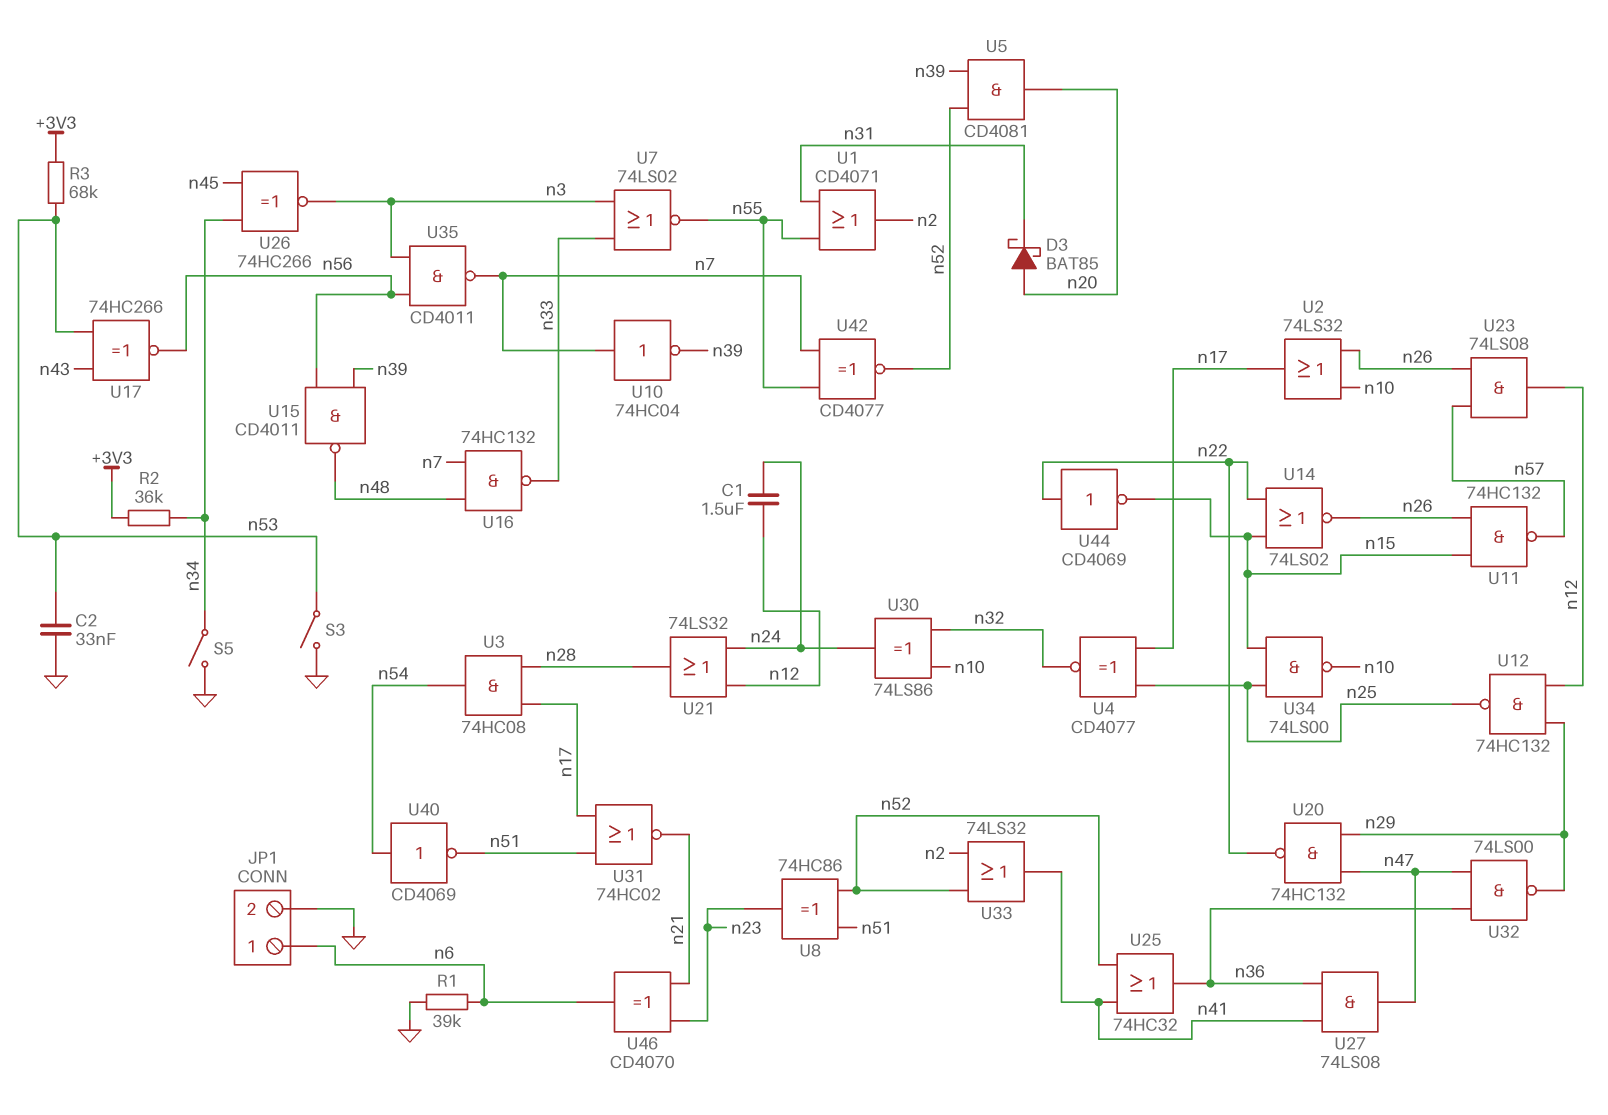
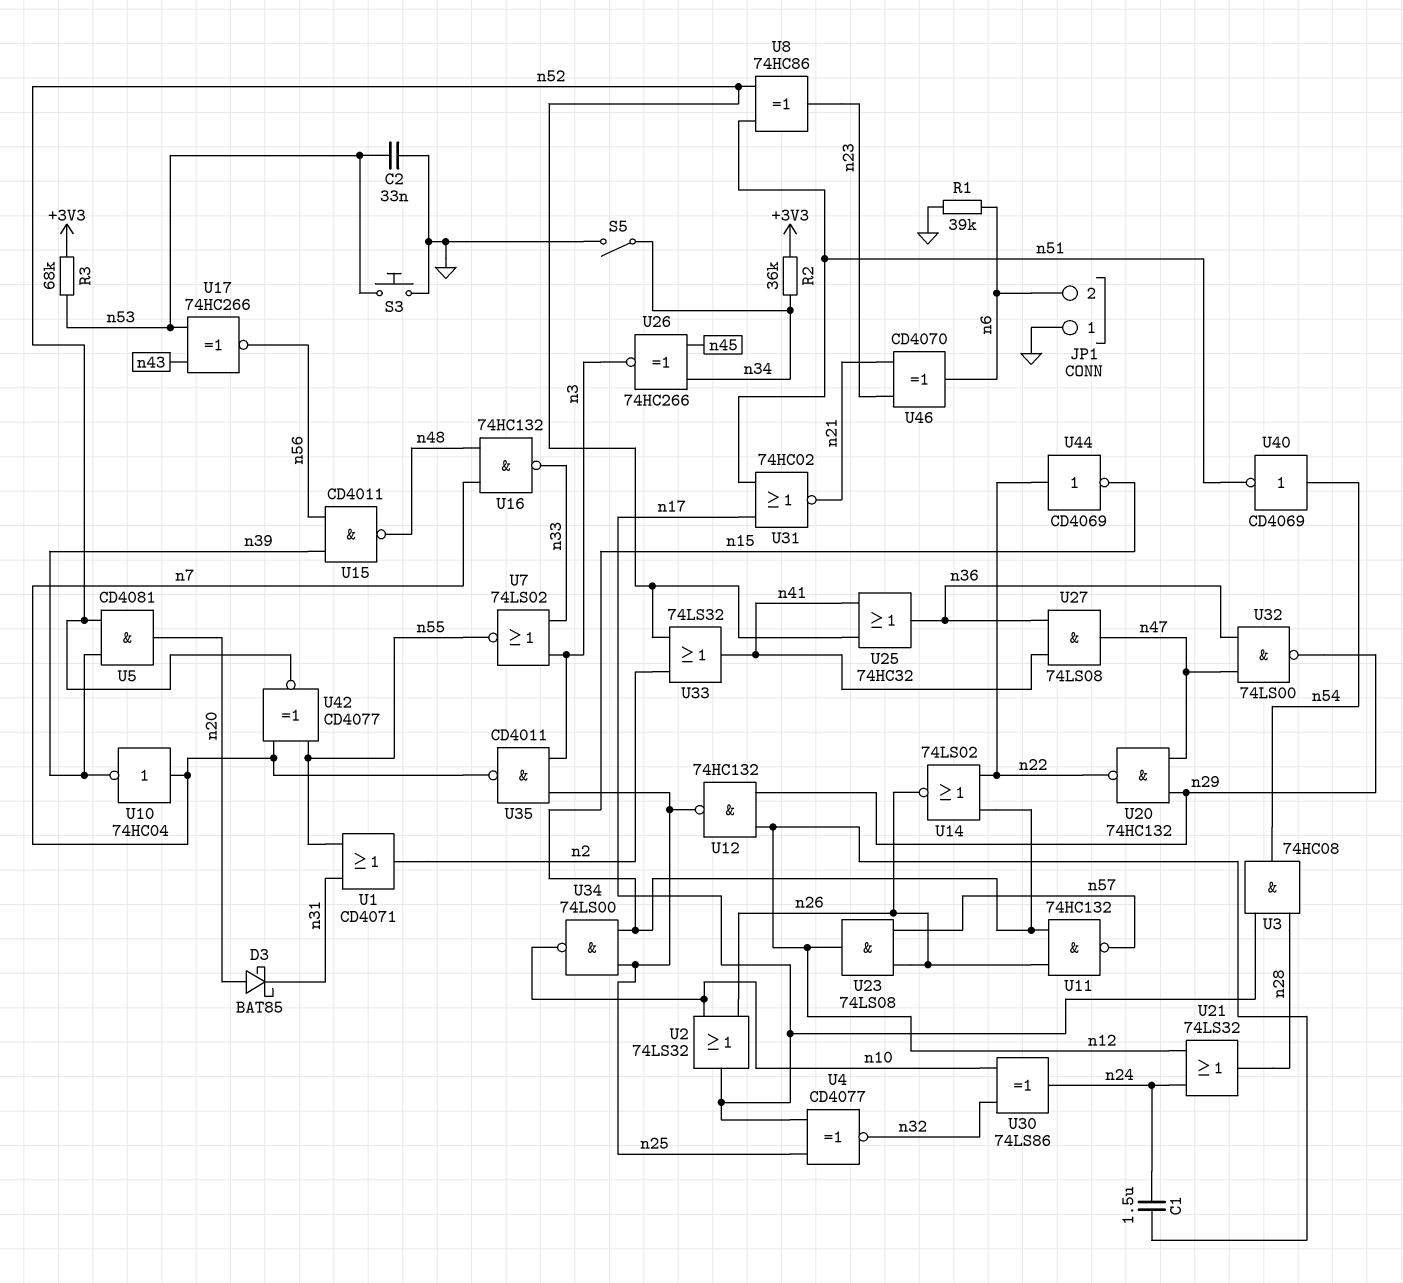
JP1 pin 1: n6 -> GND
JP1 pin 2: GND -> n6
S3: switch (GND, n53) -> button (GND, n53)
U35: NAND CD4011 (in n3, in n56, out n7) -> NAND CD4011 (in n3, in n25, out n7)

